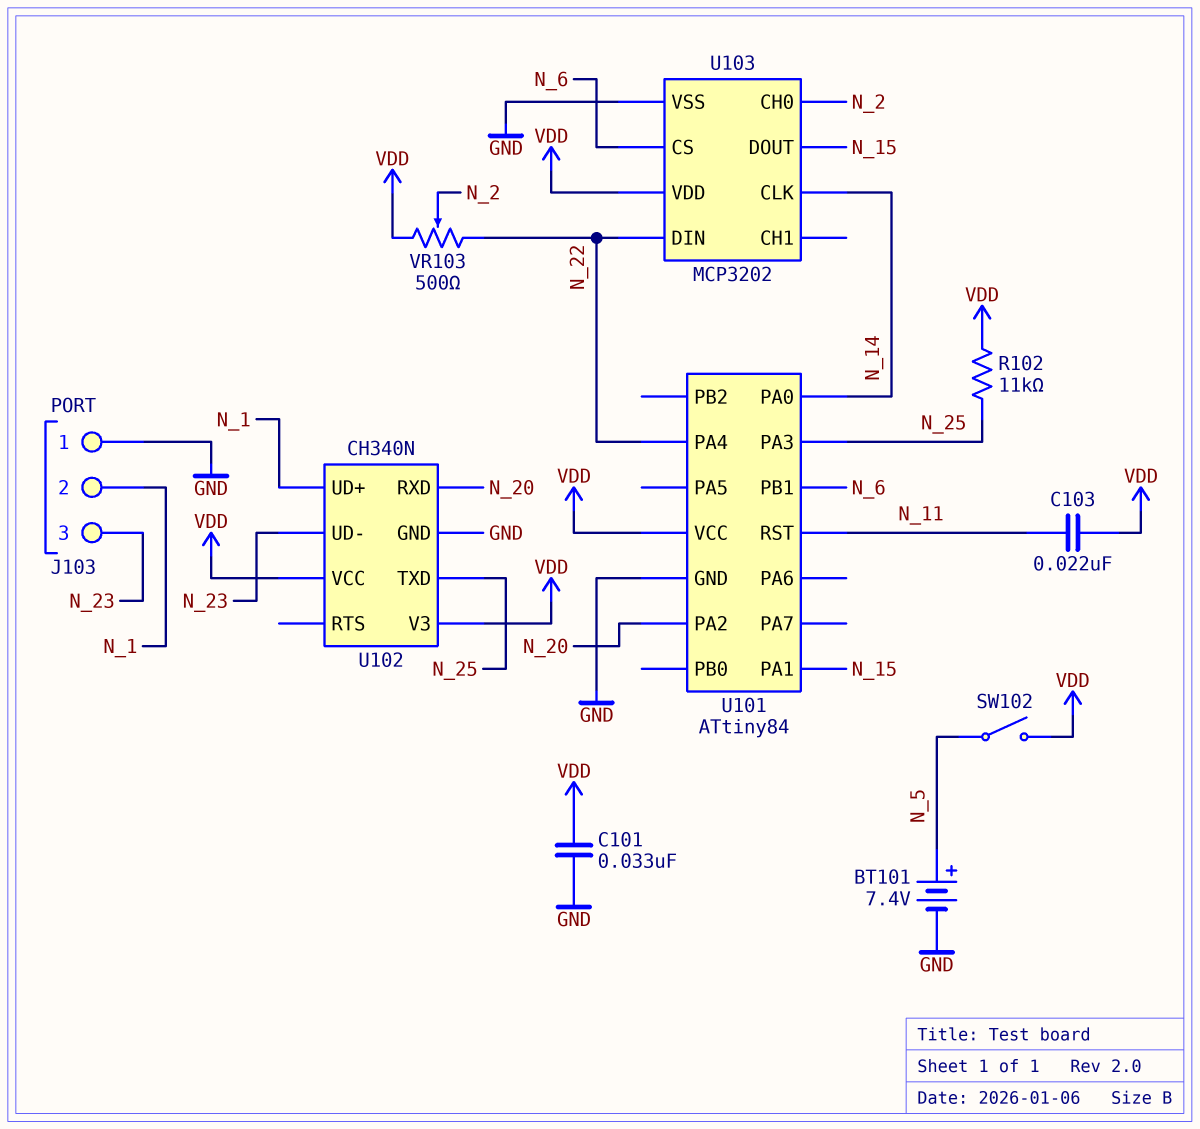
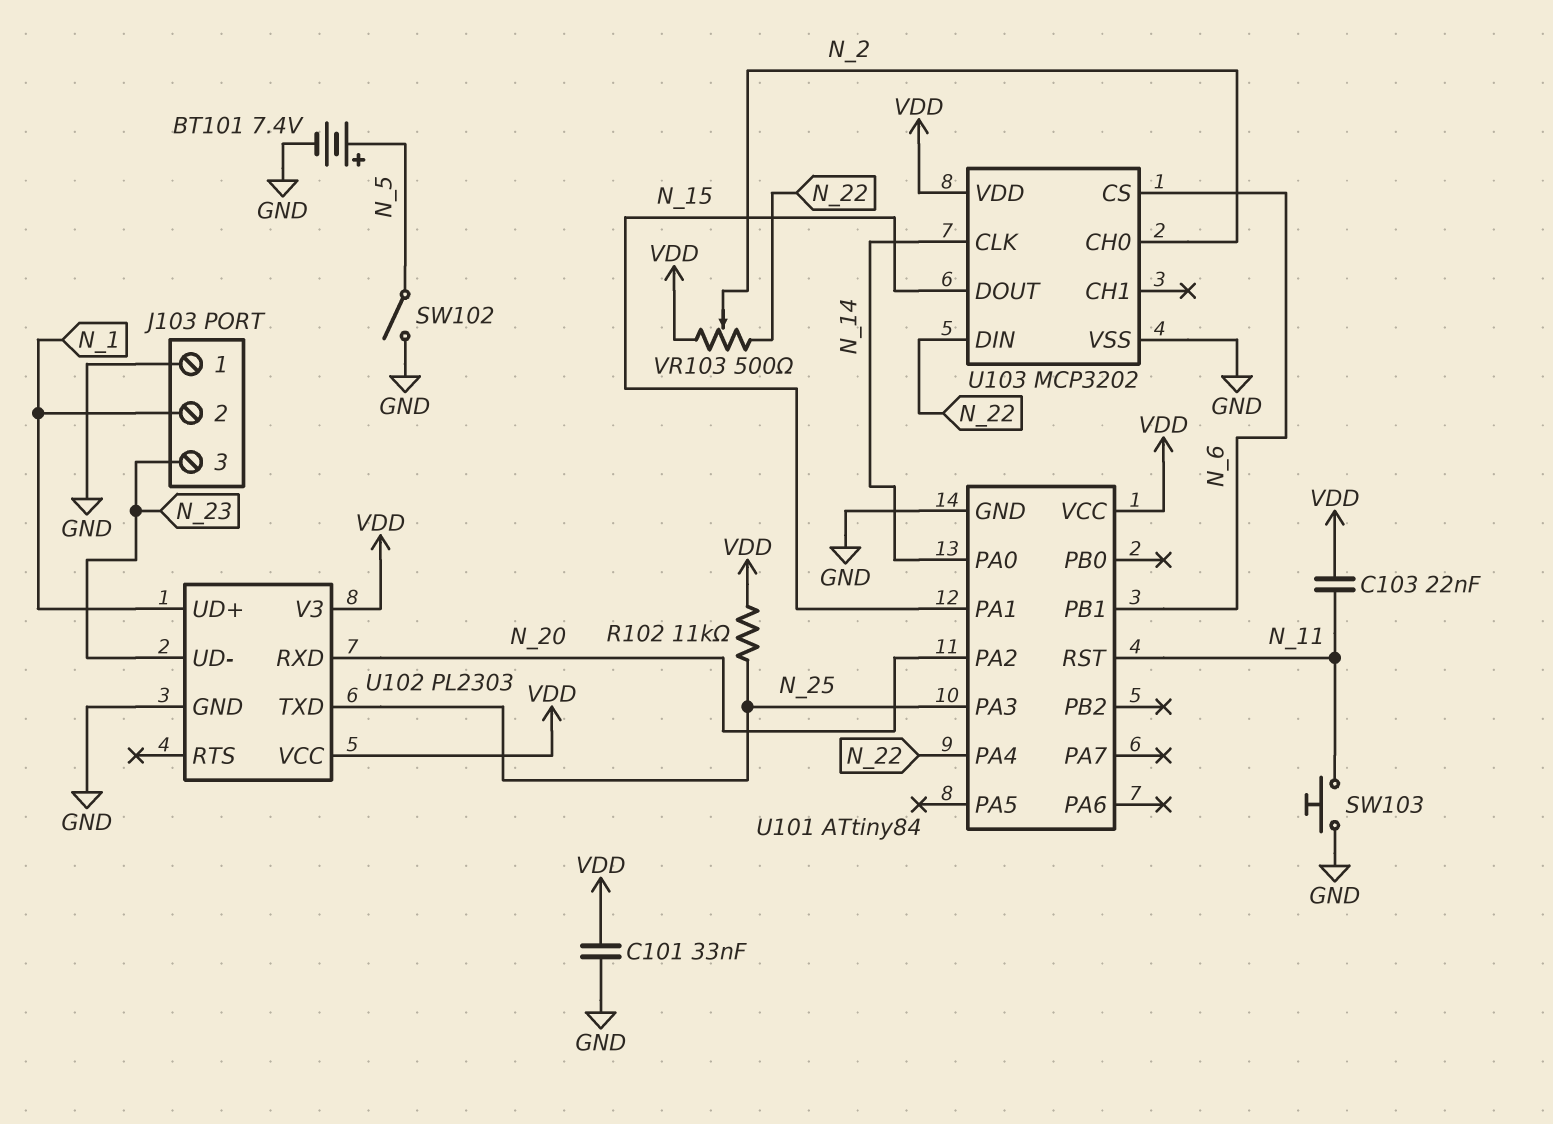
SW102: switch (N_5, VDD) -> switch (GND, N_5)
SW103: none -> button (GND, N_11)
U102: CH340N -> PL2303

